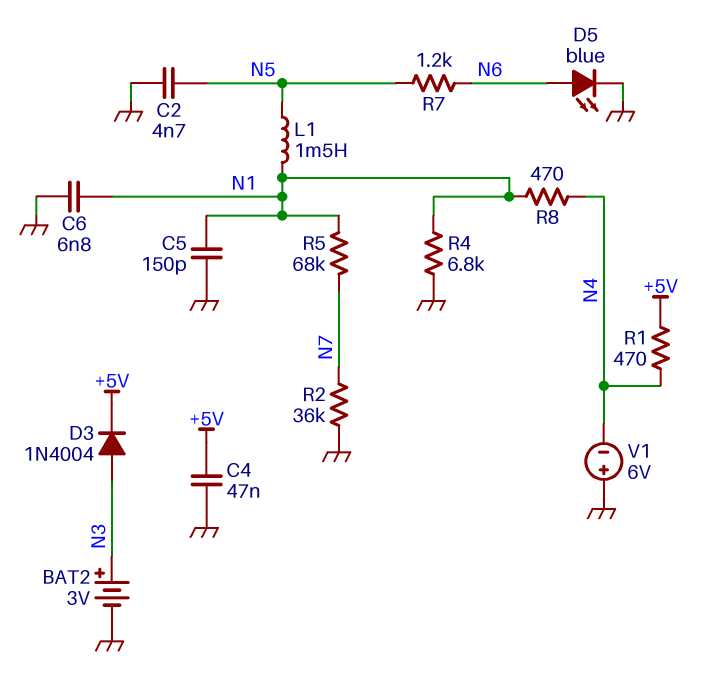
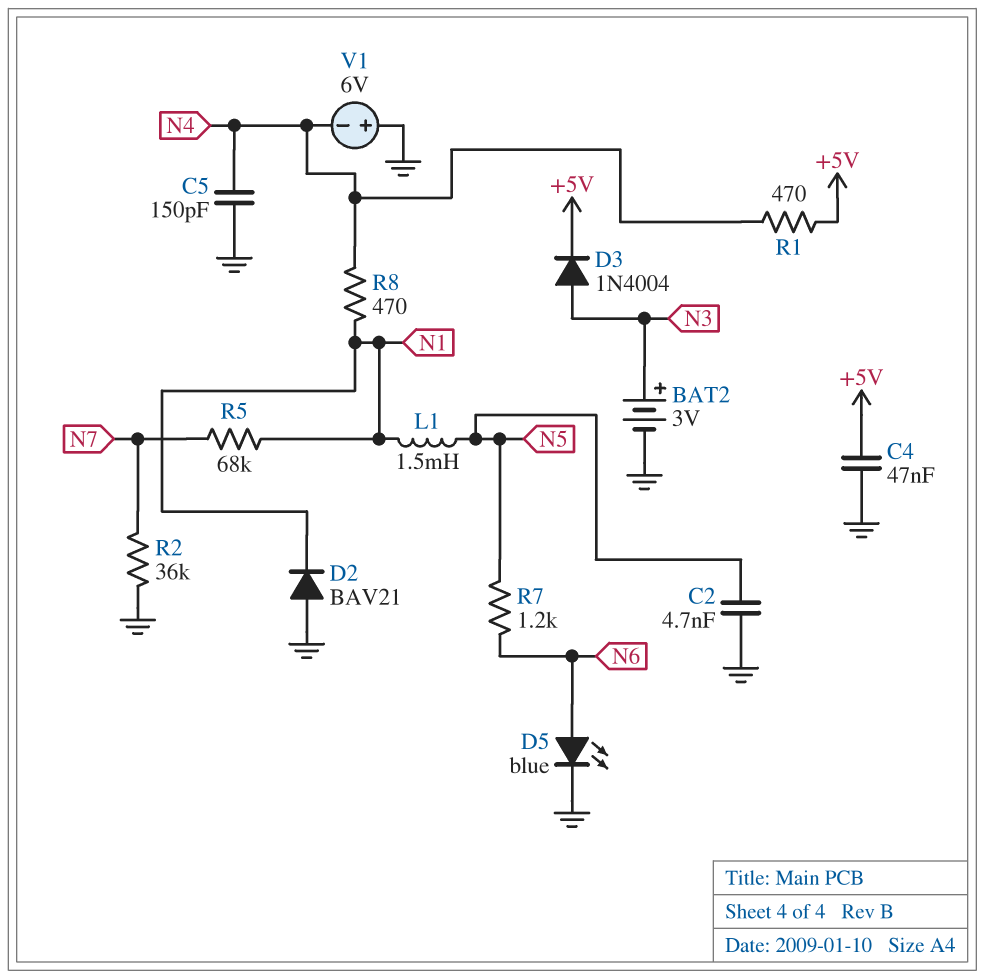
C5: 150pF (GND, N1) -> 150pF (GND, N4)
C6: 6.8nF (GND, N1) -> none
D2: none -> diode BAV21 (A GND, K N1)
R4: 6.8k (GND, N1) -> none

